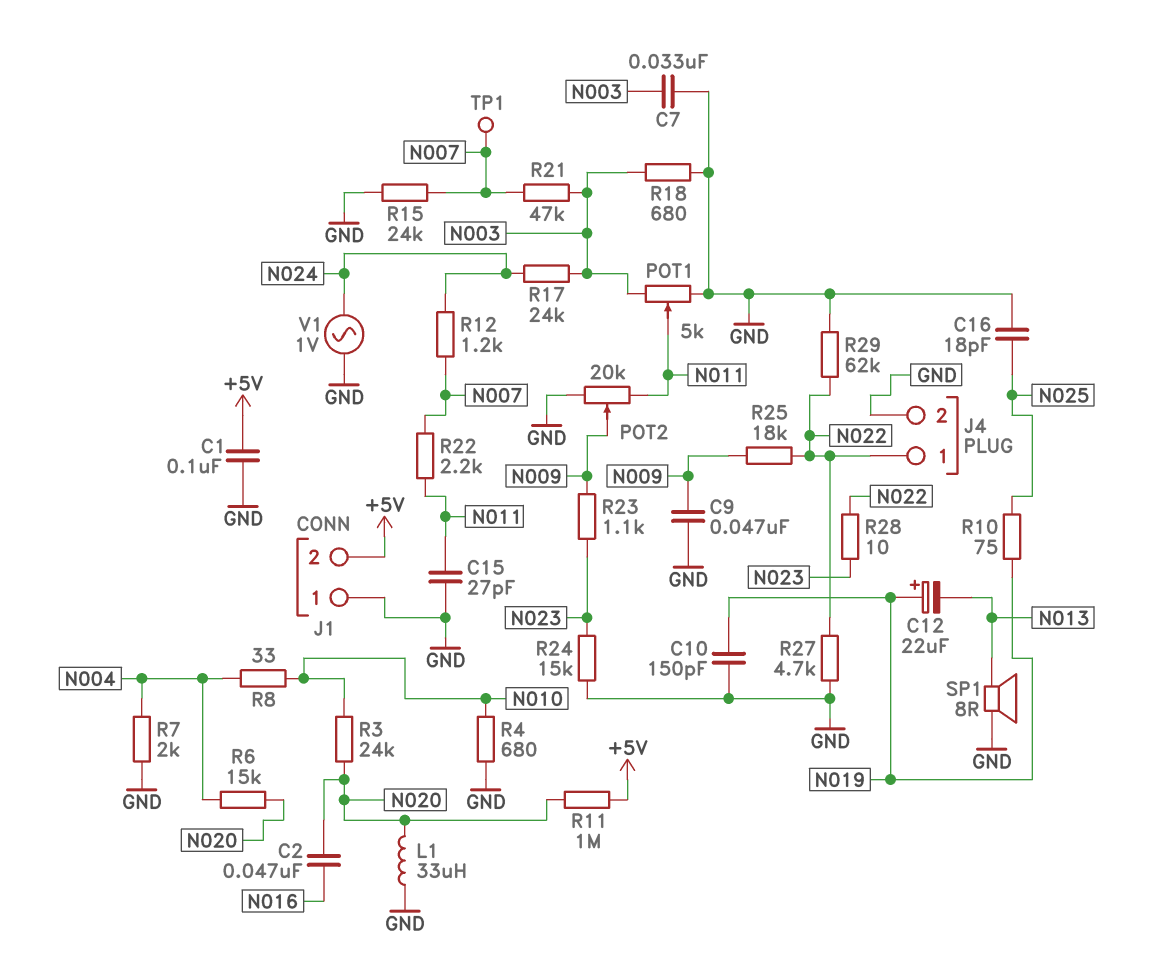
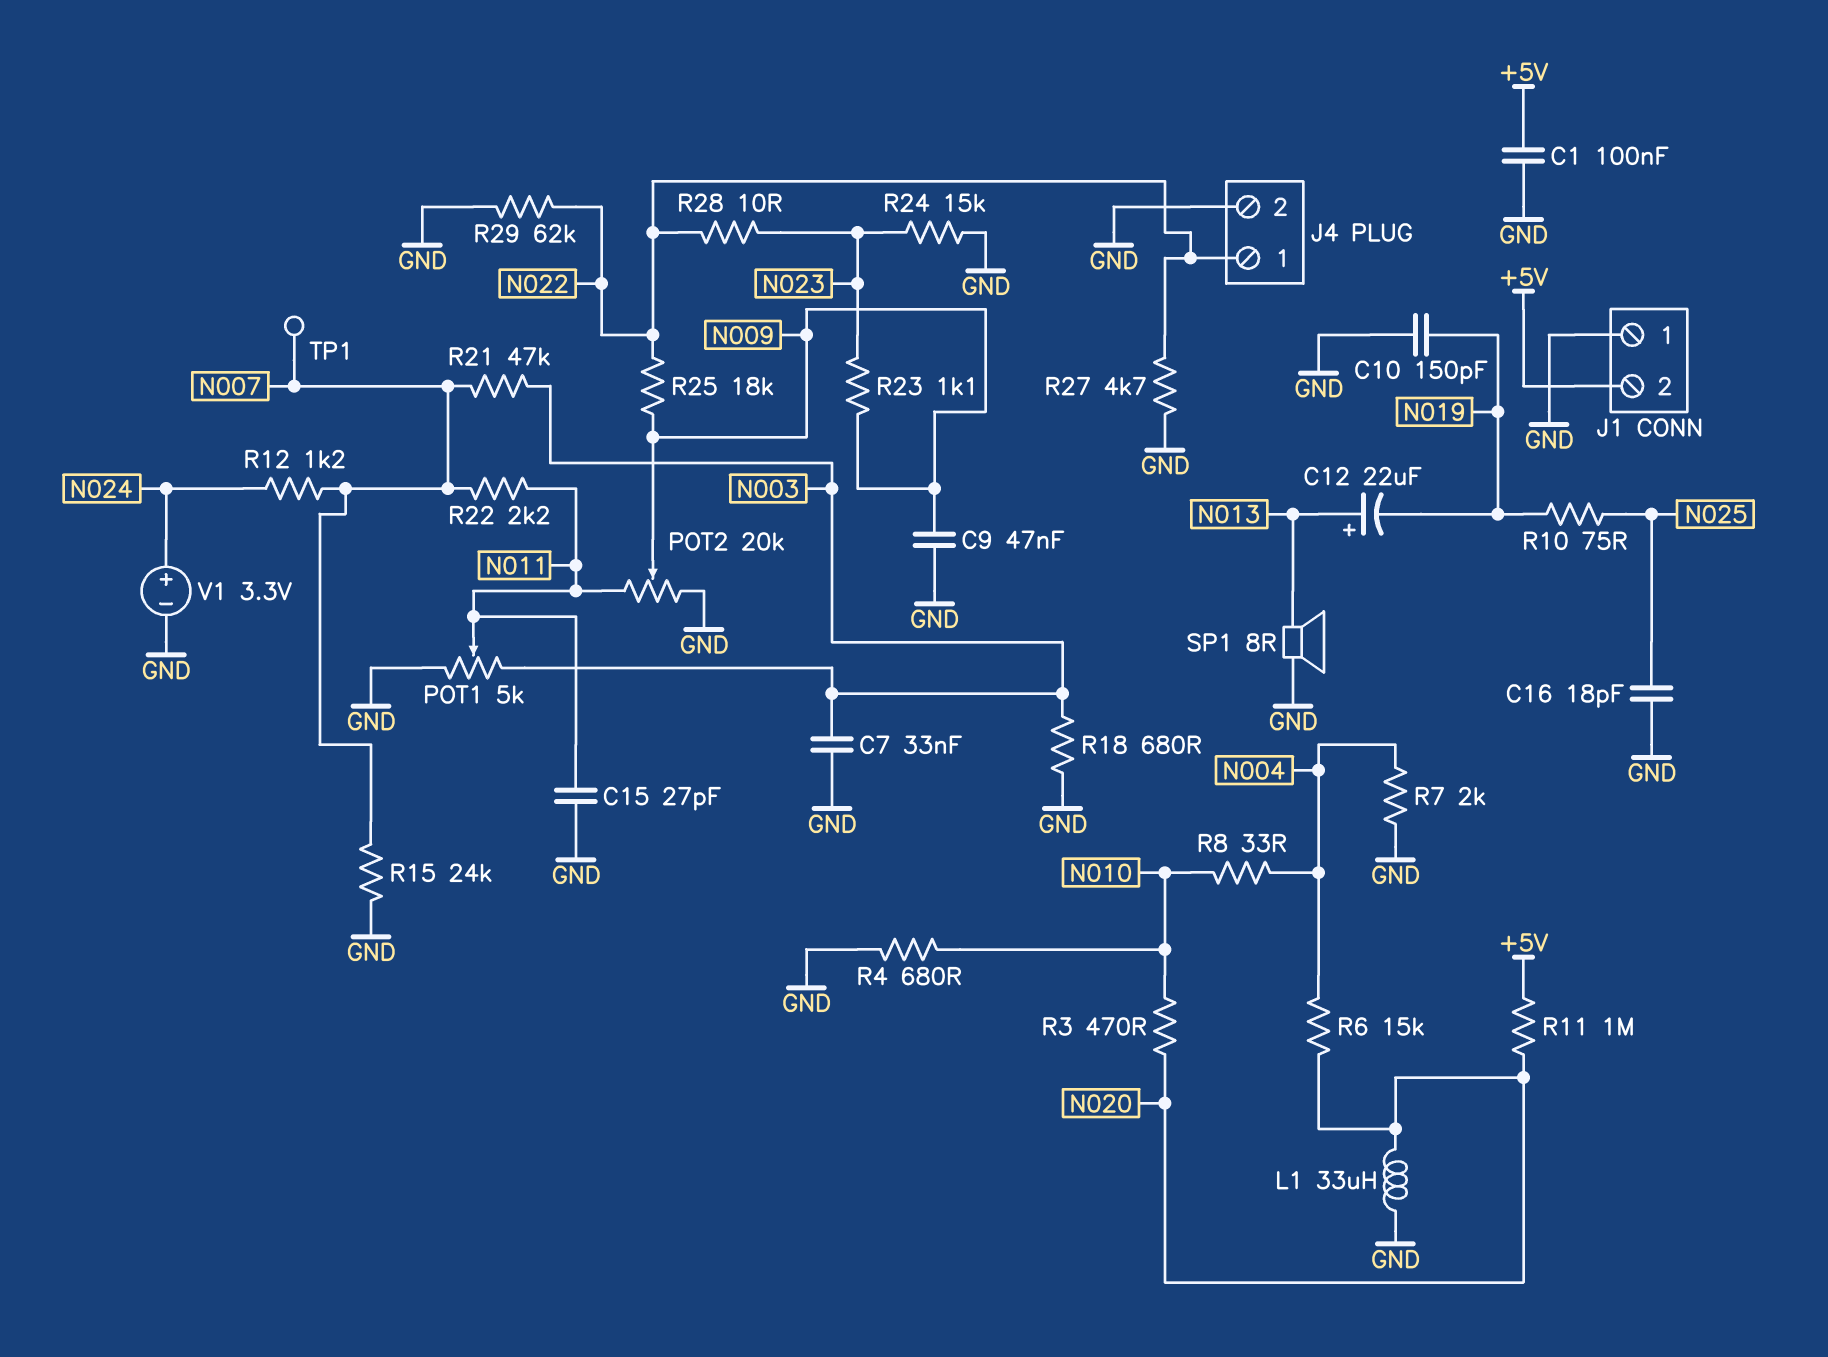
C2: 47nF (N016, N020) -> none
C12: 22uF (plus N019, minus N013) -> 22uF (plus N013, minus N019)
R3: 24k (N010, N020) -> 470 (N010, N020)
R17: 24k (N003, N024) -> none
V1: AC 1V (GND, N024) -> 3.3V (plus N024, minus GND)

